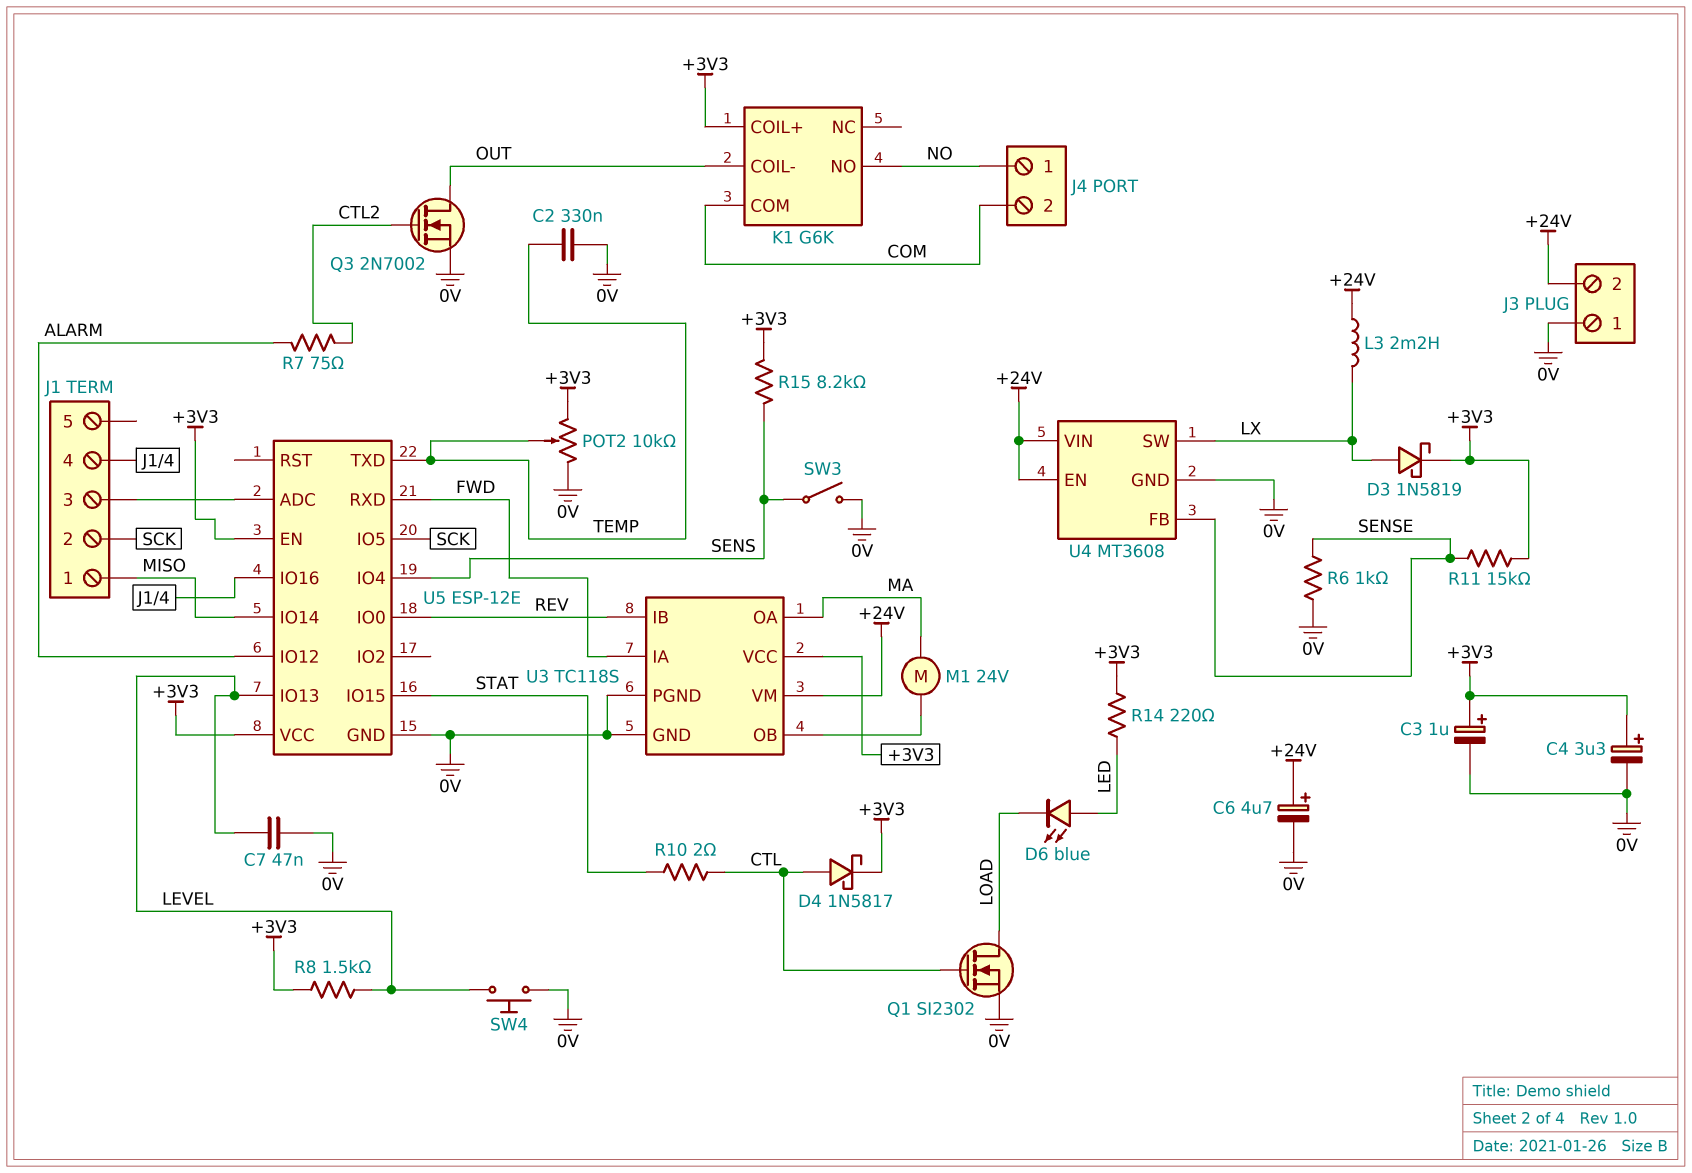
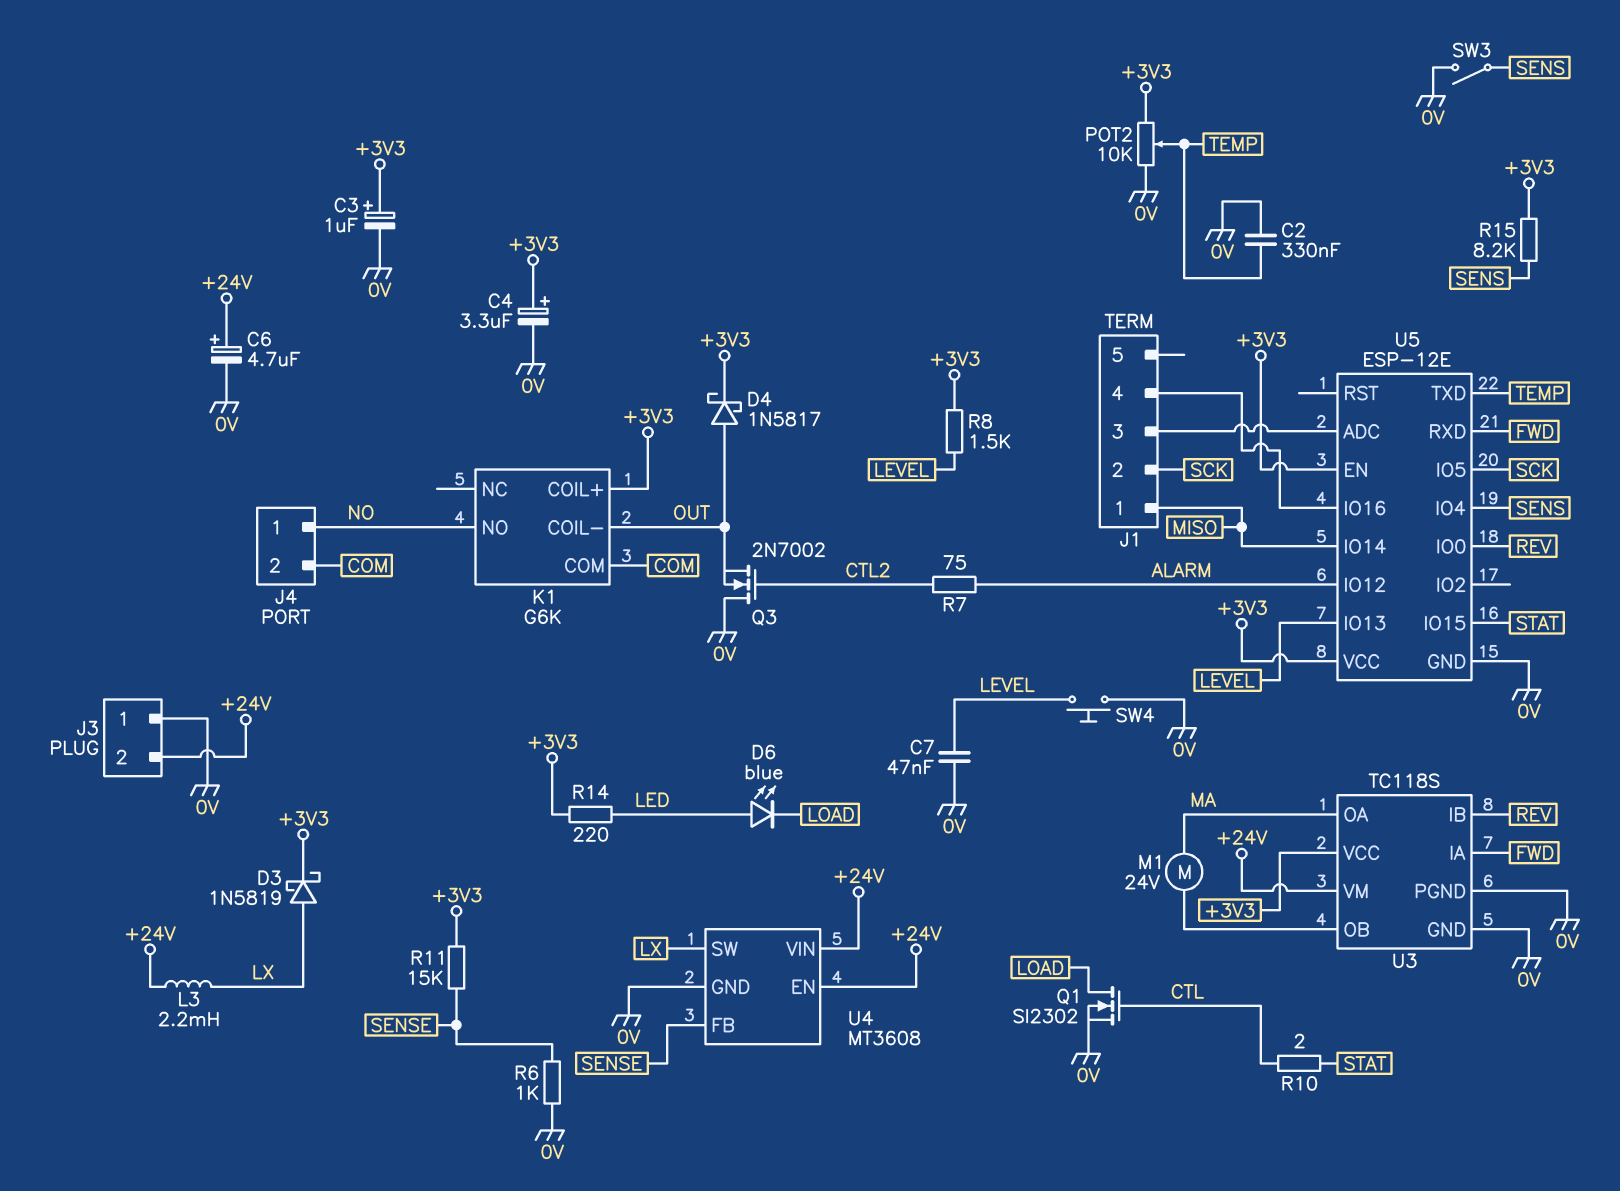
D4: schottky 1N5817 (A CTL, K +3V3) -> schottky 1N5817 (A OUT, K +3V3)
Q3: NMOS 2N7002 (G CTL2, D OUT, S 0V) -> NMOS 2N7002 (G CTL2, D 0V, S OUT)

